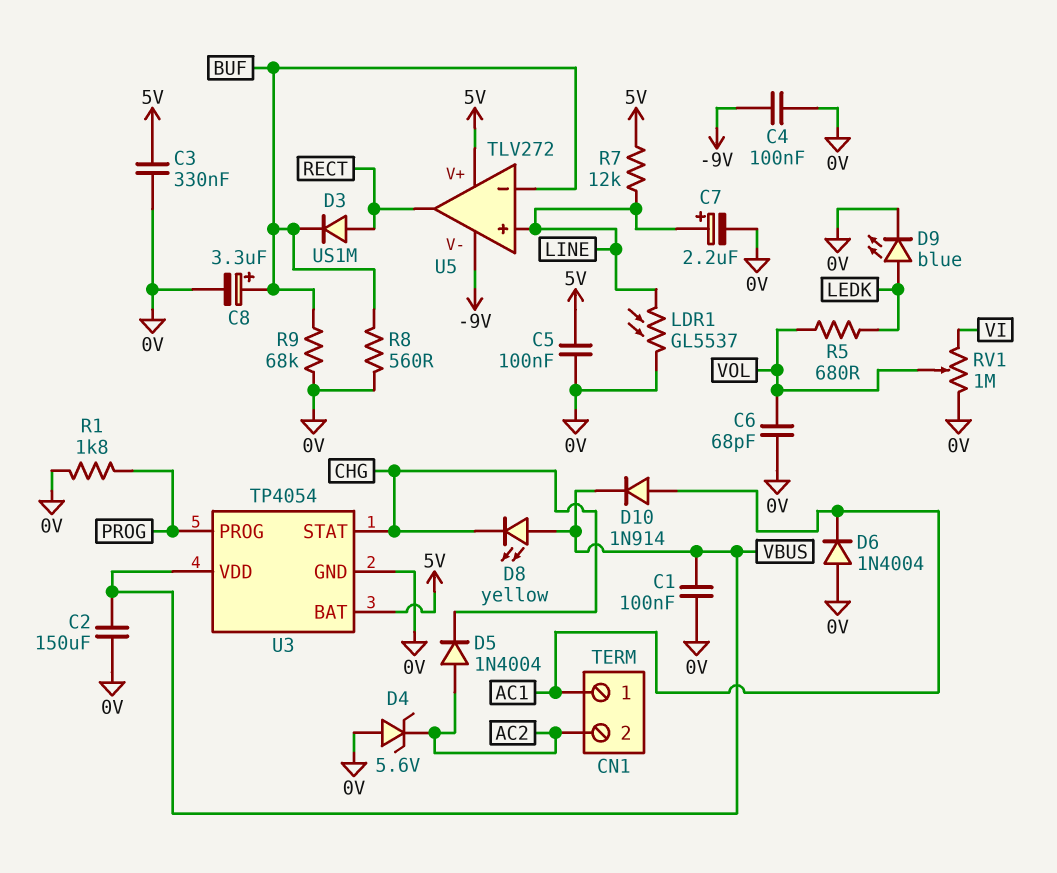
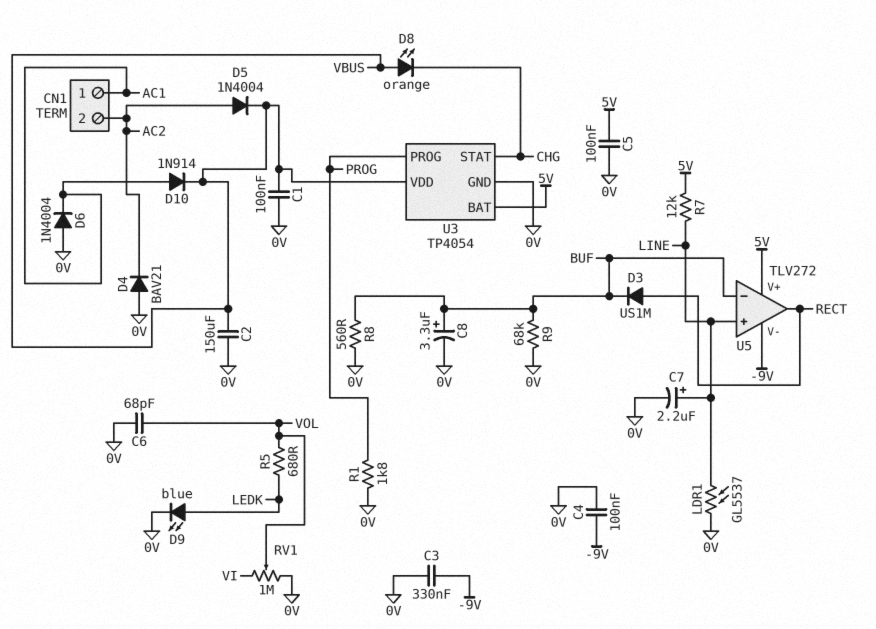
C3: 330nF (0V, 5V) -> 330nF (-9V, 0V)
D4: zener 5.6V (A 0V, K AC2) -> diode BAV21 (A 0V, K AC2)
D5: diode 1N4004 (A AC2, K CHG) -> diode 1N4004 (A AC2, K VBUS)
D8: LED yellow (A VBUS, K CHG) -> LED orange (A VBUS, K CHG)

